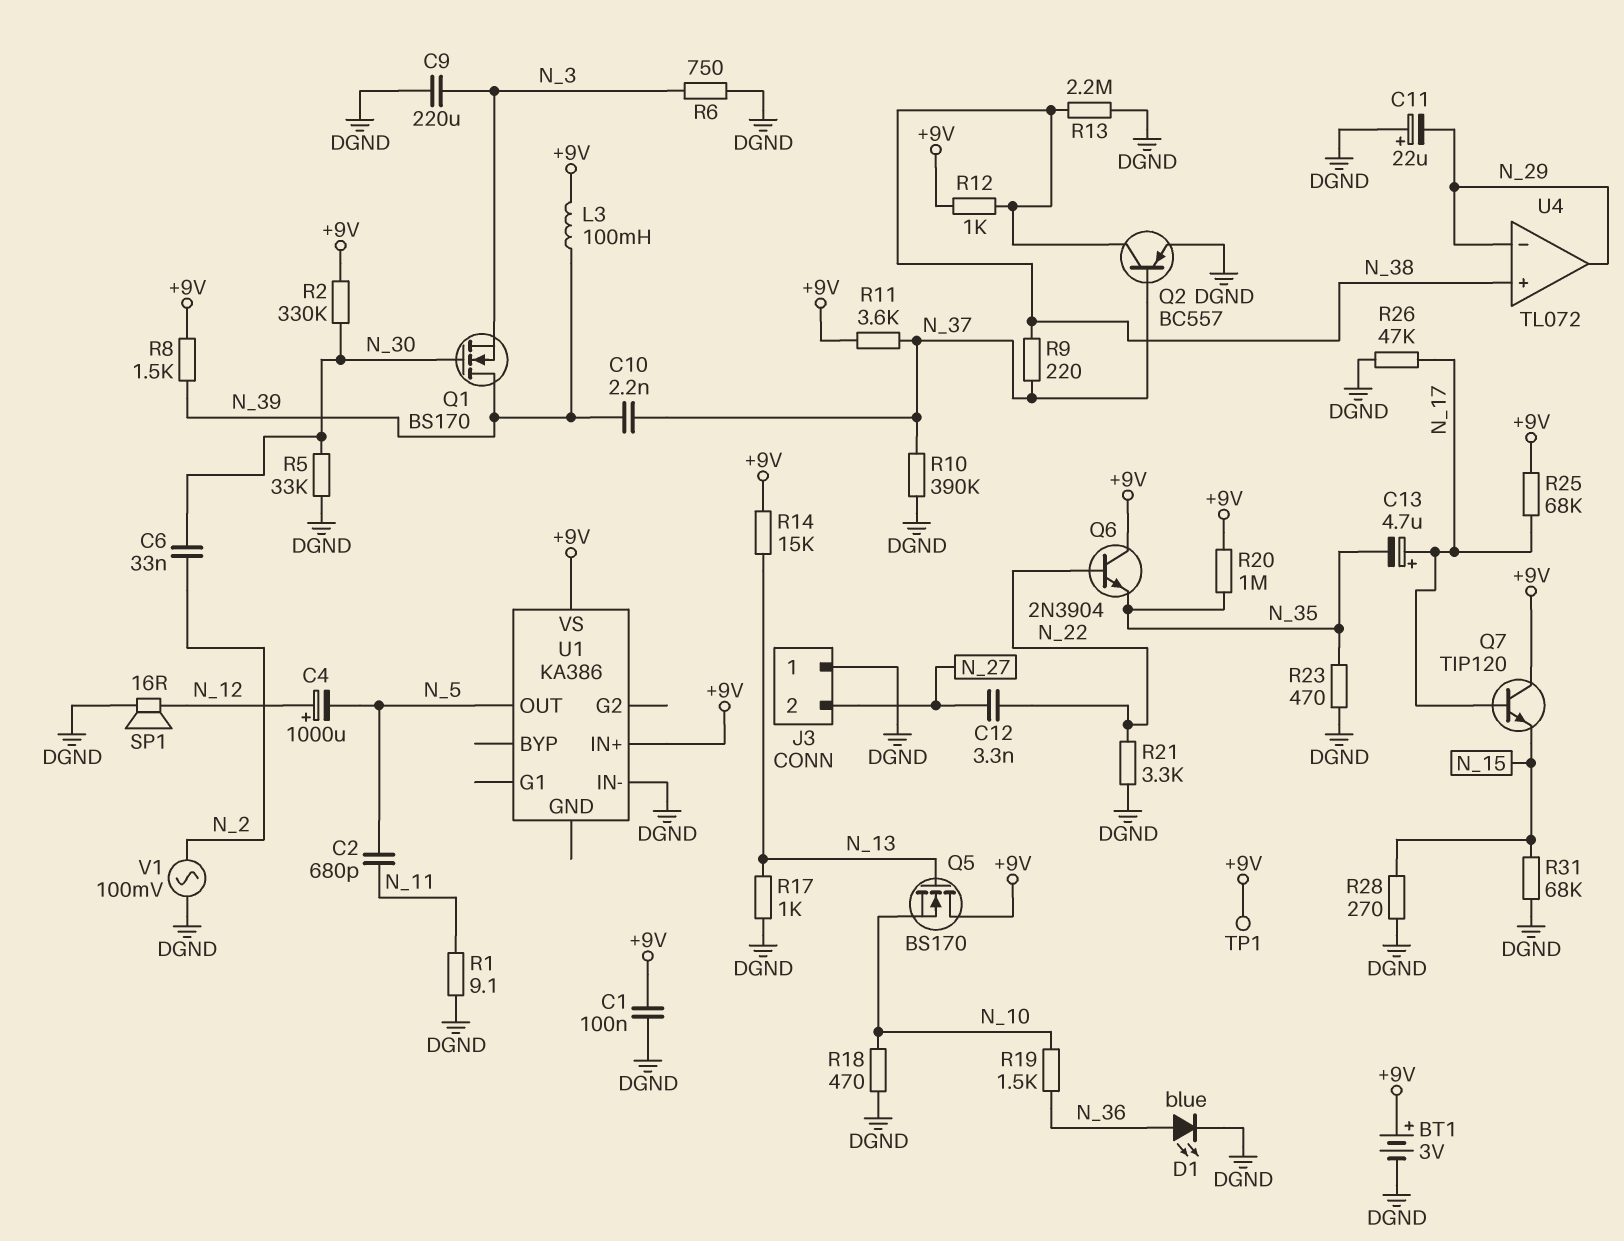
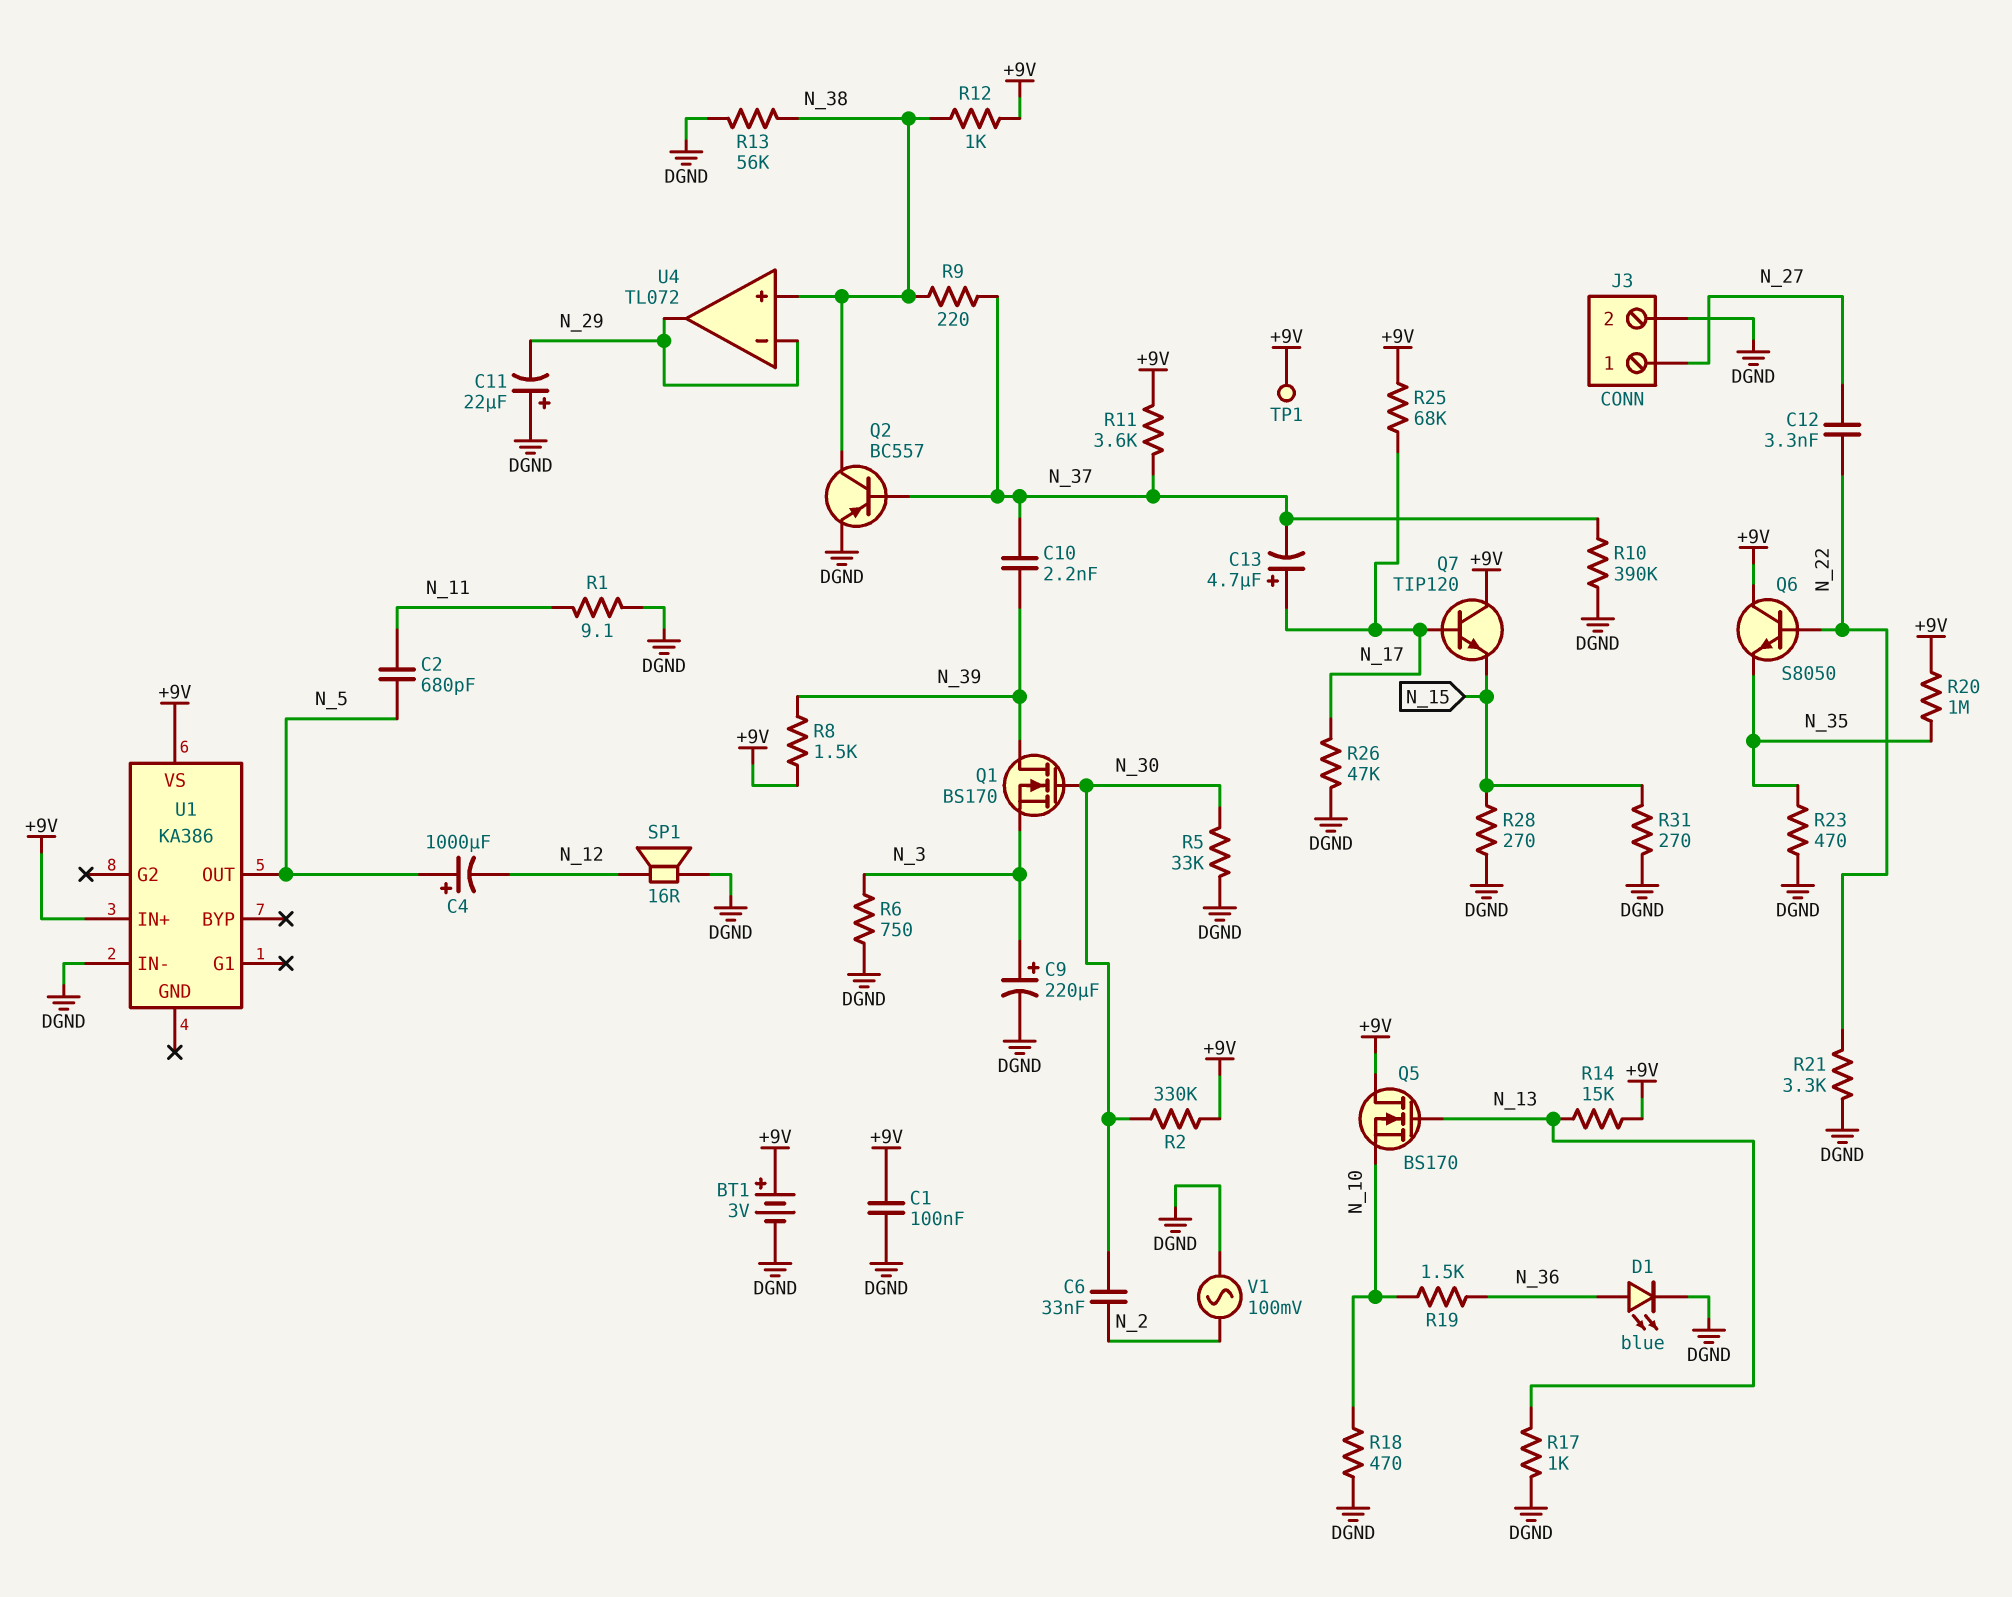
C4: 1000uF (plus N_12, minus N_5) -> 1000uF (plus N_5, minus N_12)
C9: 220uF (DGND, N_3) -> 220uF (plus N_3, minus DGND)
C13: 4.7uF (plus N_17, minus N_35) -> 4.7uF (plus N_17, minus N_37)
J3 pin 1: DGND -> N_27
J3 pin 2: N_27 -> DGND
L3: 100mH (+9V, N_39) -> none
Q6: NPN 2N3904 (B N_22, C +9V, E N_35) -> NPN S8050 (B N_22, C +9V, E N_35)
R13: 2.2M (DGND, N_38) -> 56k (DGND, N_38)
R31: 68k (DGND, N_15) -> 270 (DGND, N_15)

